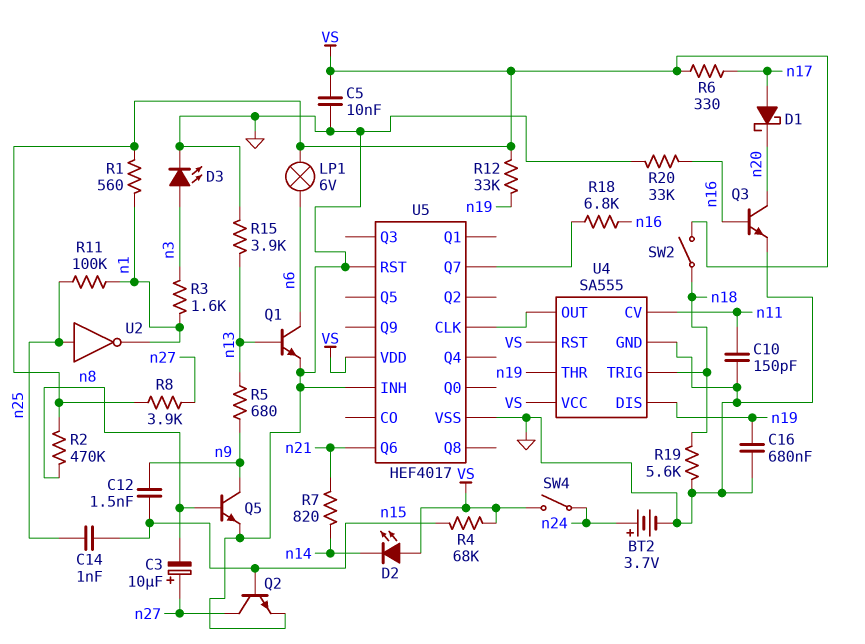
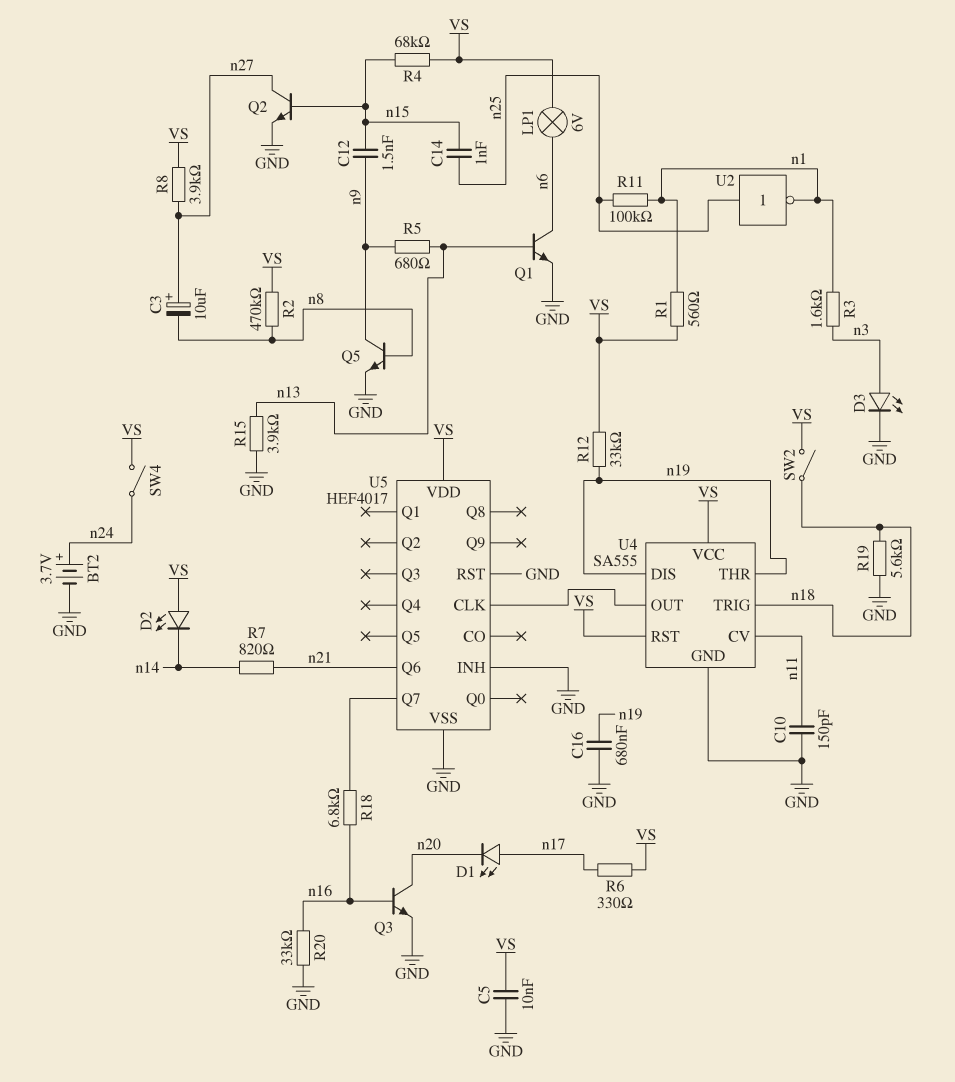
D1: schottky (A n17, K n20) -> LED (A n17, K n20)

